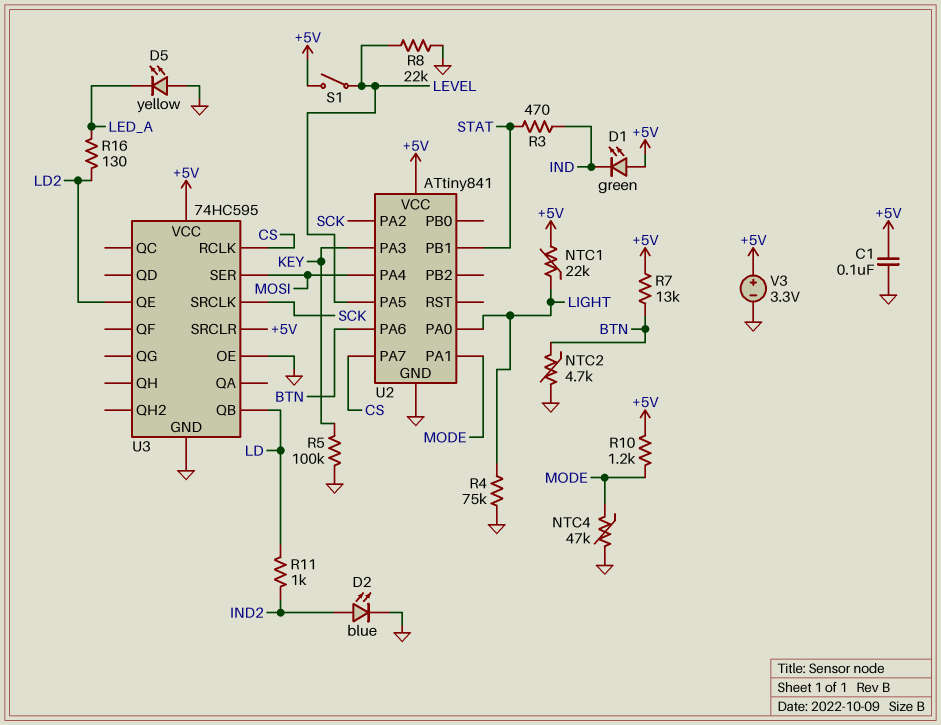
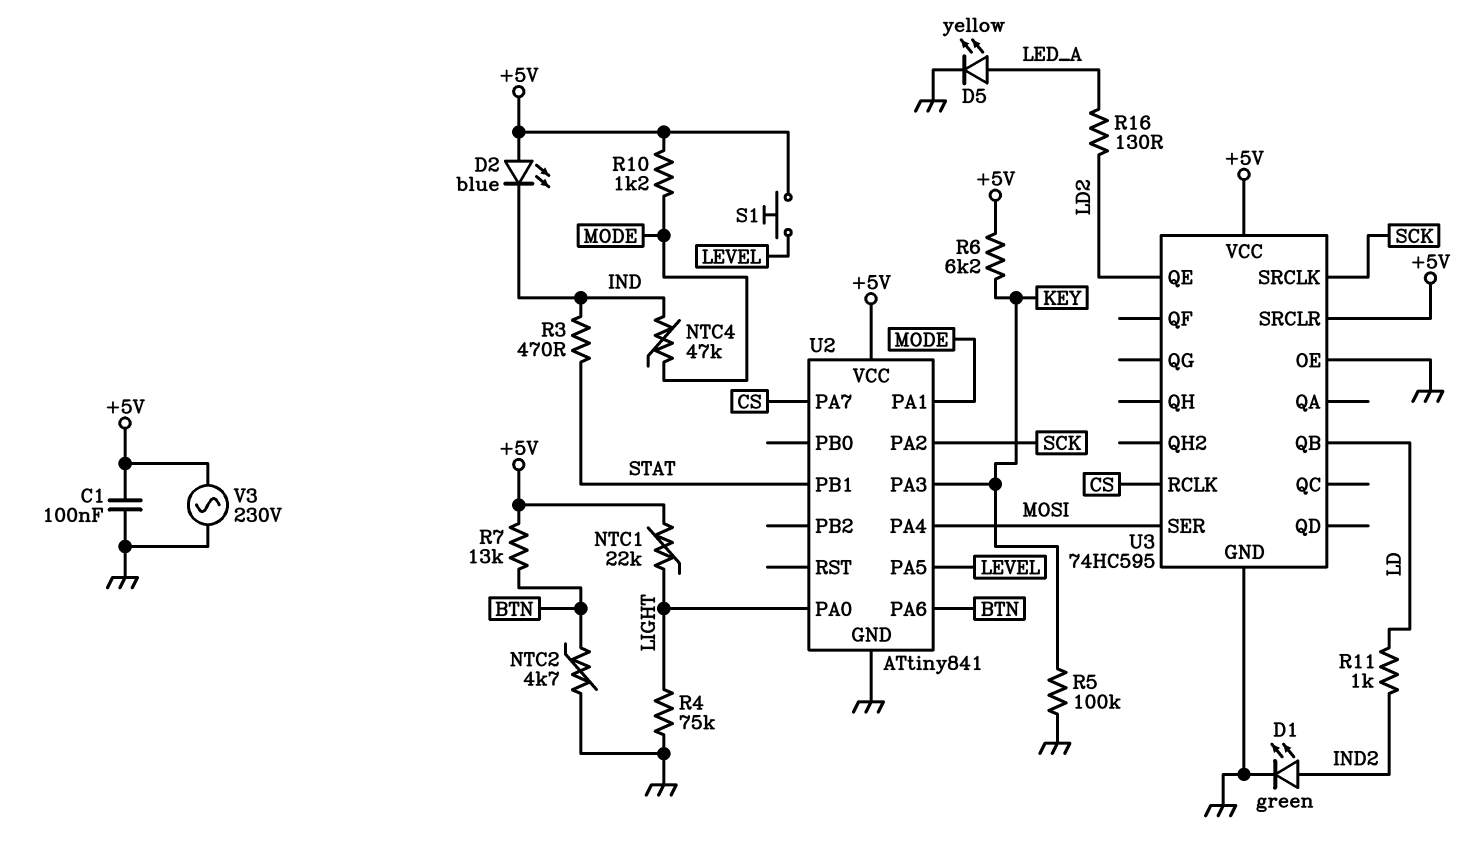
D1: LED green (A +5V, K IND) -> LED green (A IND2, K GND)
D2: LED blue (A IND2, K GND) -> LED blue (A +5V, K IND)
D5: LED yellow (A GND, K LED_A) -> LED yellow (A LED_A, K GND)
NTC4: 47k (GND, MODE) -> 47k (IND, MODE)
R6: none -> 6.2k (+5V, KEY)
R8: 22k (GND, LEVEL) -> none
S1: switch (+5V, LEVEL) -> button (+5V, LEVEL)
V3: 3.3V (plus +5V, minus GND) -> AC 230V (+5V, GND)

